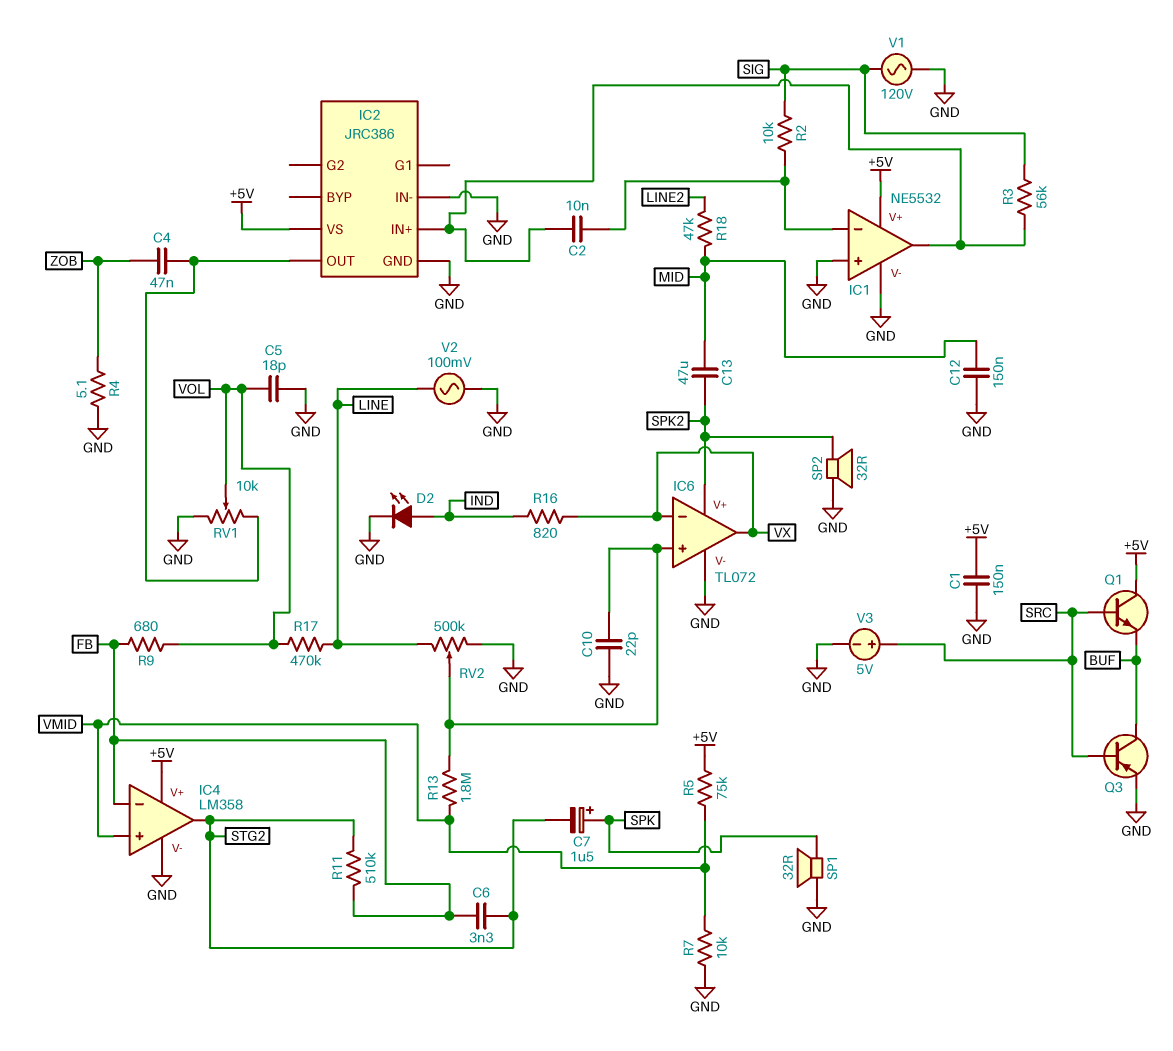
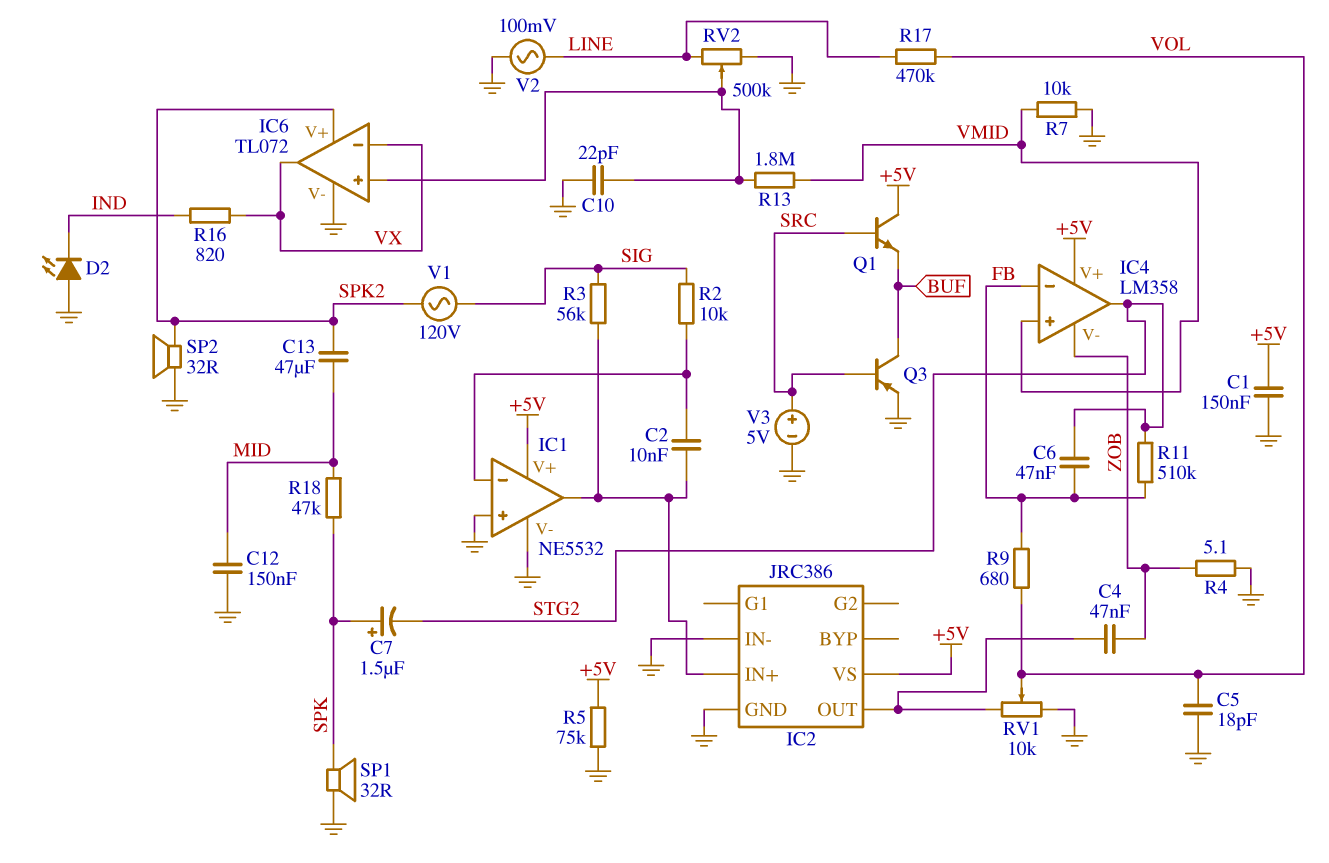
C6: 3.3nF (FB, STG2) -> 47nF (FB, STG2)
D2: LED (A IND, K GND) -> LED (A GND, K IND)
IC4 pin V-: GND -> ZOB
R5: 75k (+5V, VMID) -> 75k (+5V, GND)
R18: 47k (LINE2, MID) -> 47k (MID, SPK)
V1: AC 120V (GND, SIG) -> AC 120V (SIG, SPK2)

